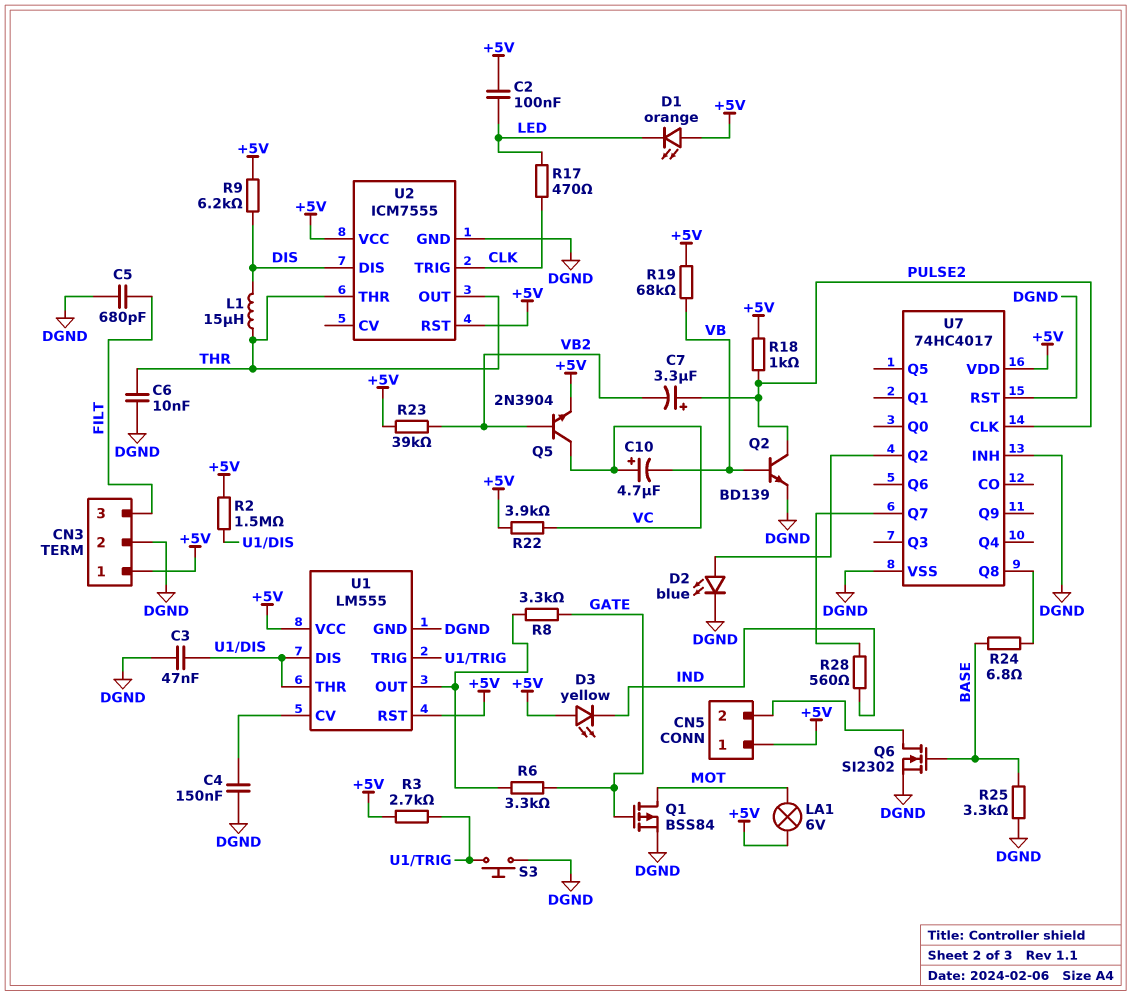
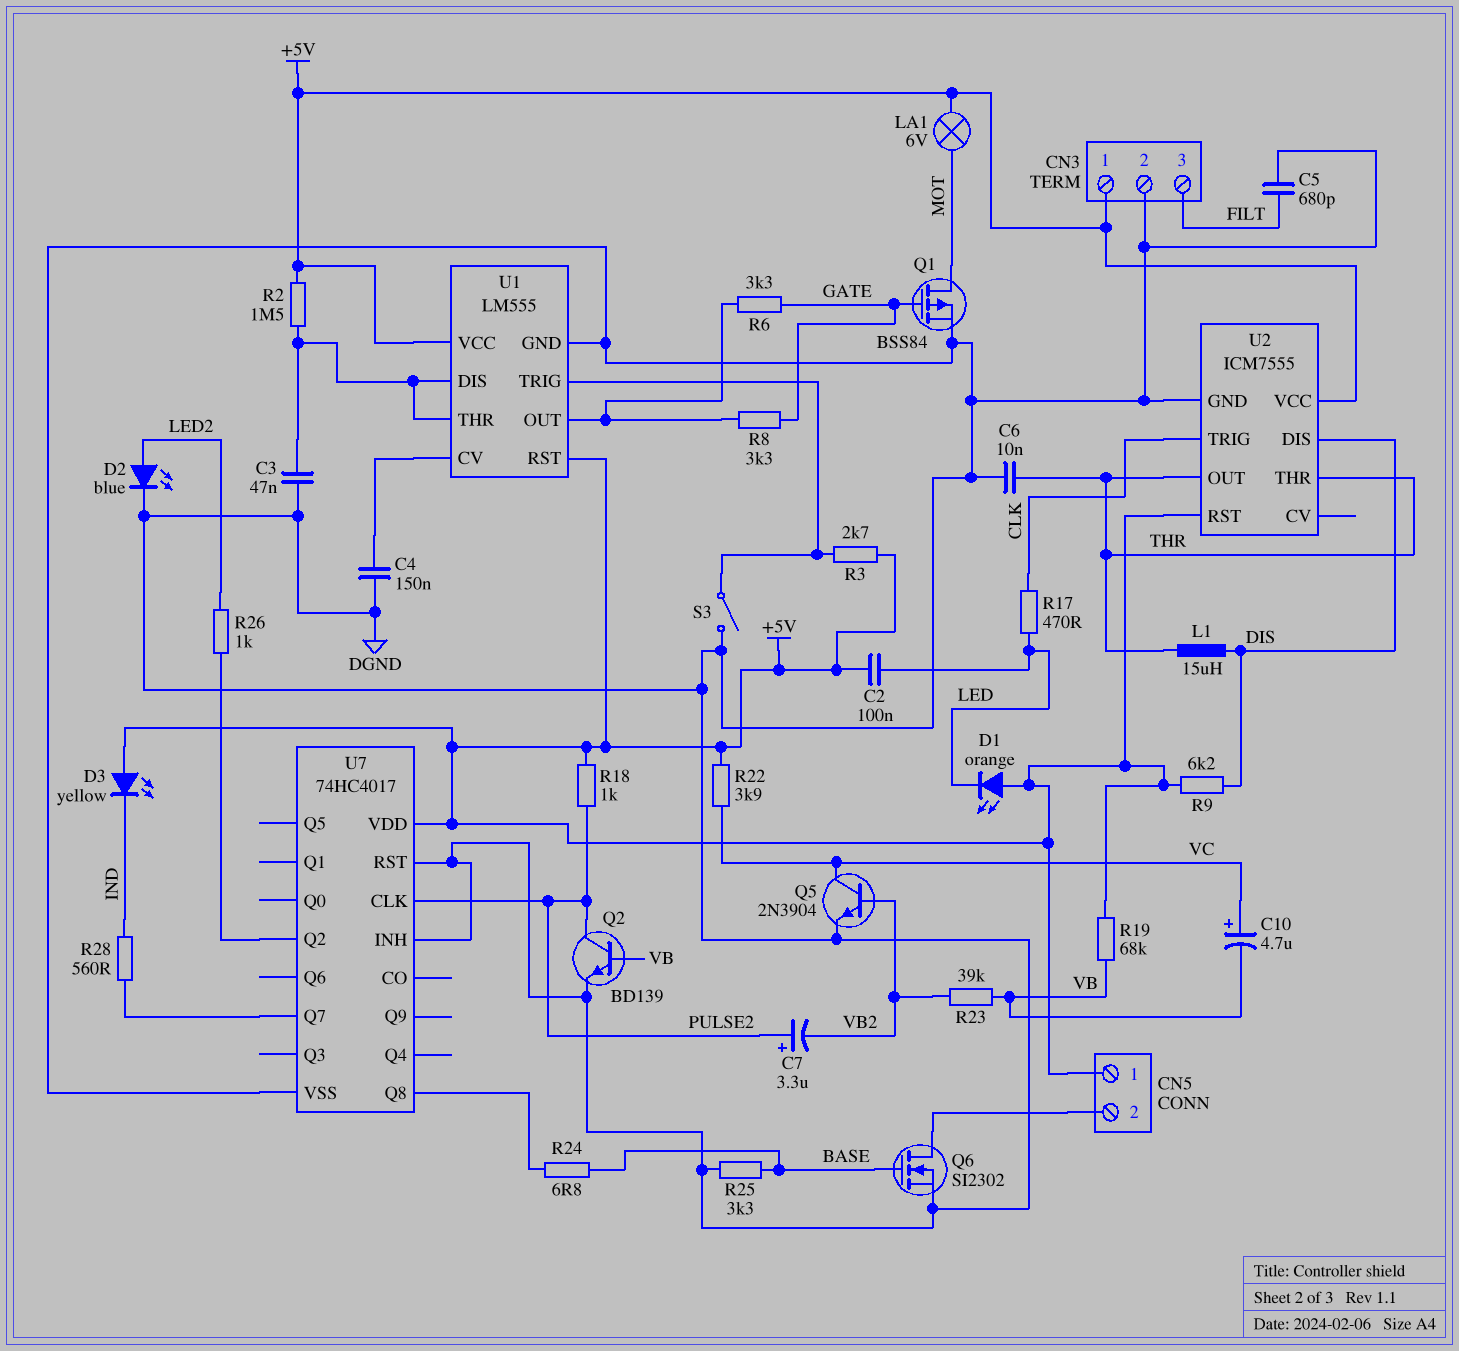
D2: LED blue (A U7/Q2, K DGND) -> LED blue (A LED2, K DGND)
Q5: NPN 2N3904 (B VB2, C VC, E +5V) -> NPN 2N3904 (B VB2, C VC, E DGND)
R23: 39k (+5V, VB2) -> 39k (VB, VB2)
R26: none -> 1k (LED2, U7/Q2)
S3: button (DGND, U1/TRIG) -> switch (DGND, U1/TRIG)

